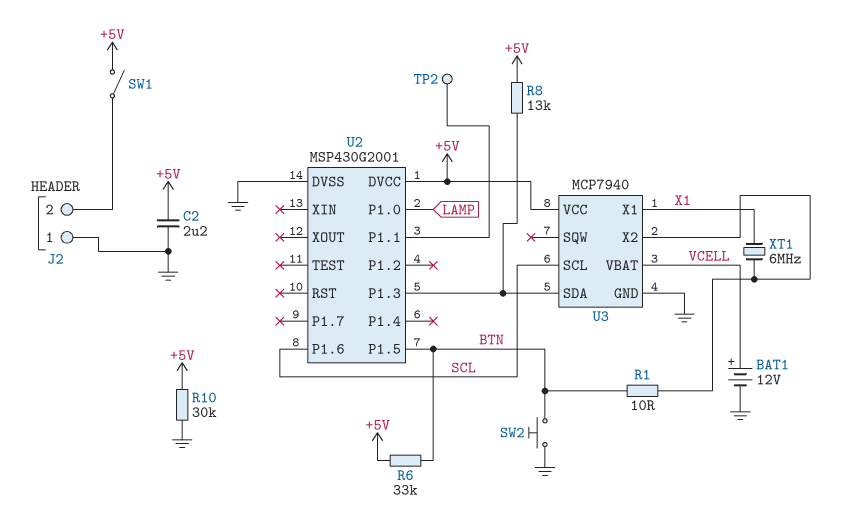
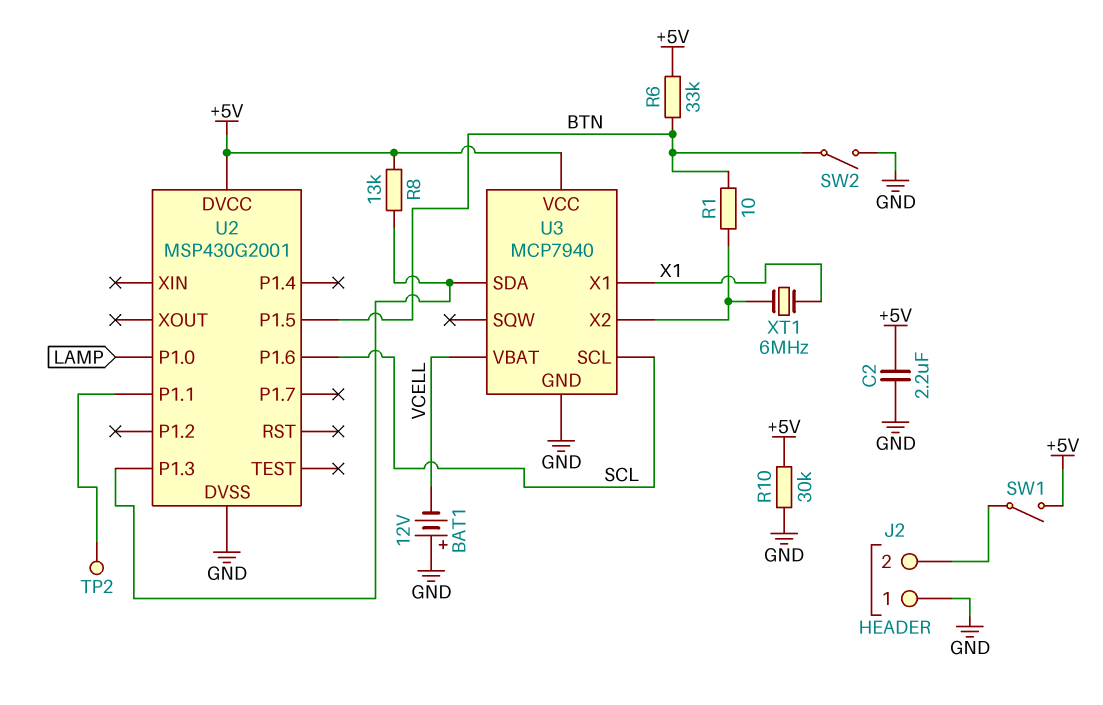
BAT1: 12V (plus VCELL, minus GND) -> 12V (plus GND, minus VCELL)
SW2: button (BTN, GND) -> switch (BTN, GND)

